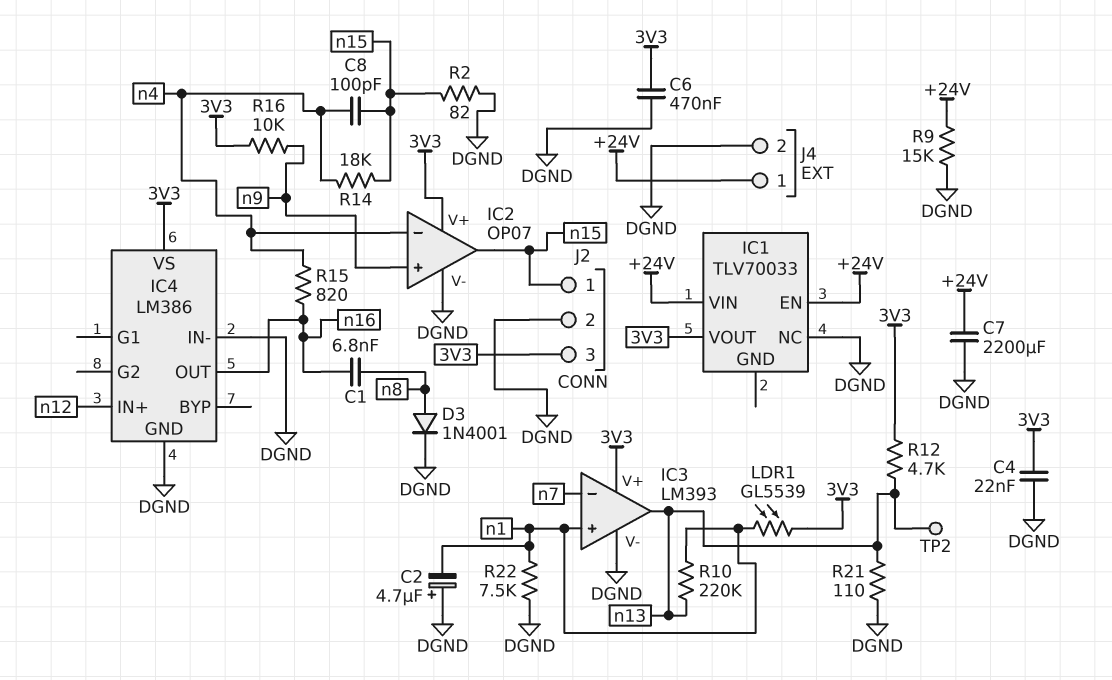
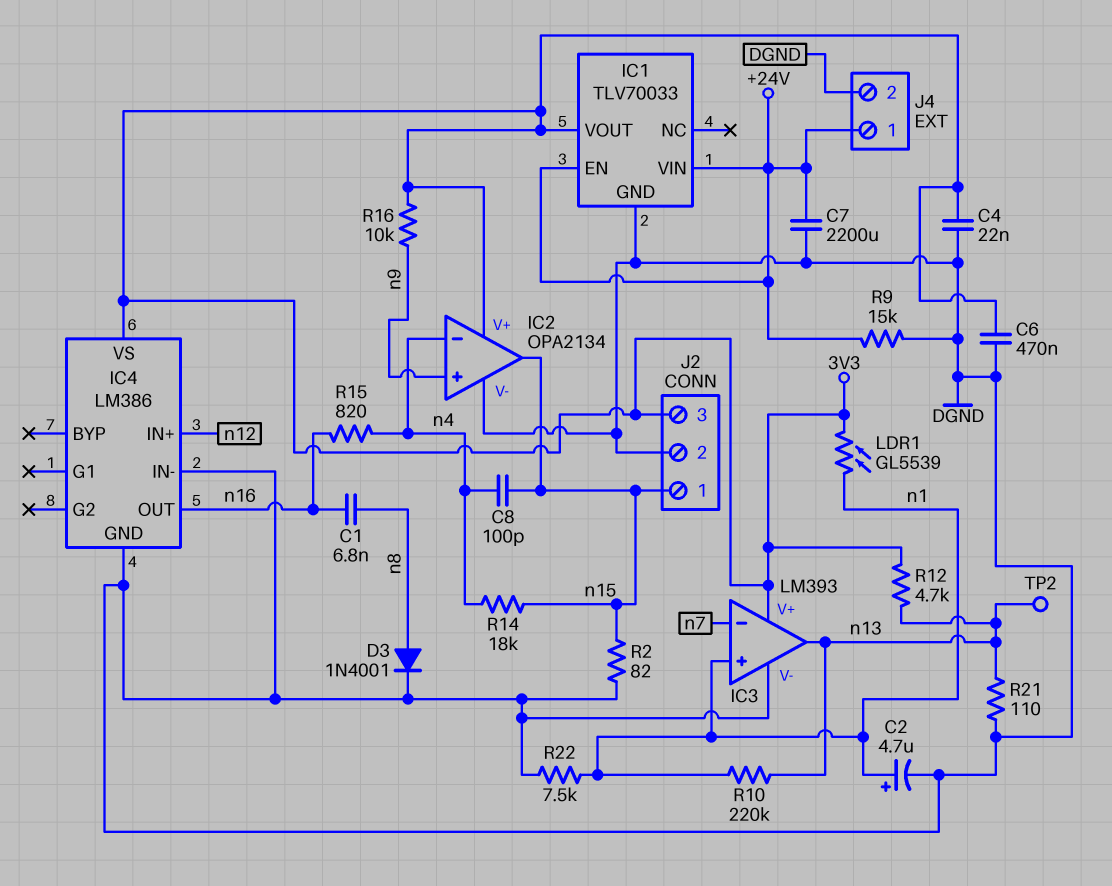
C2: 4.7uF (plus DGND, minus n1) -> 4.7uF (plus n1, minus DGND)
IC1 pin GND: none -> DGND
IC1 pin NC: DGND -> none
IC2: OP07 -> OPA2134

